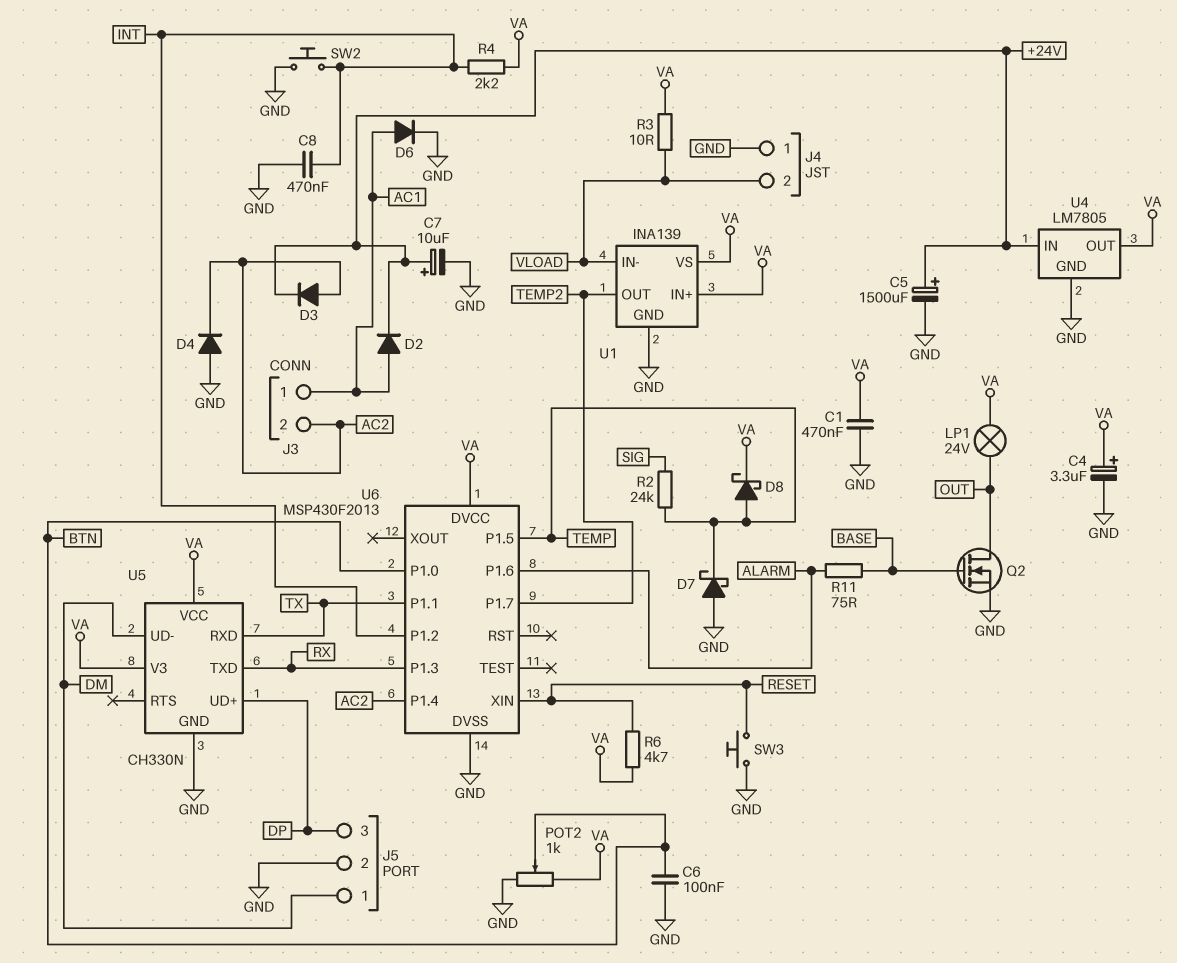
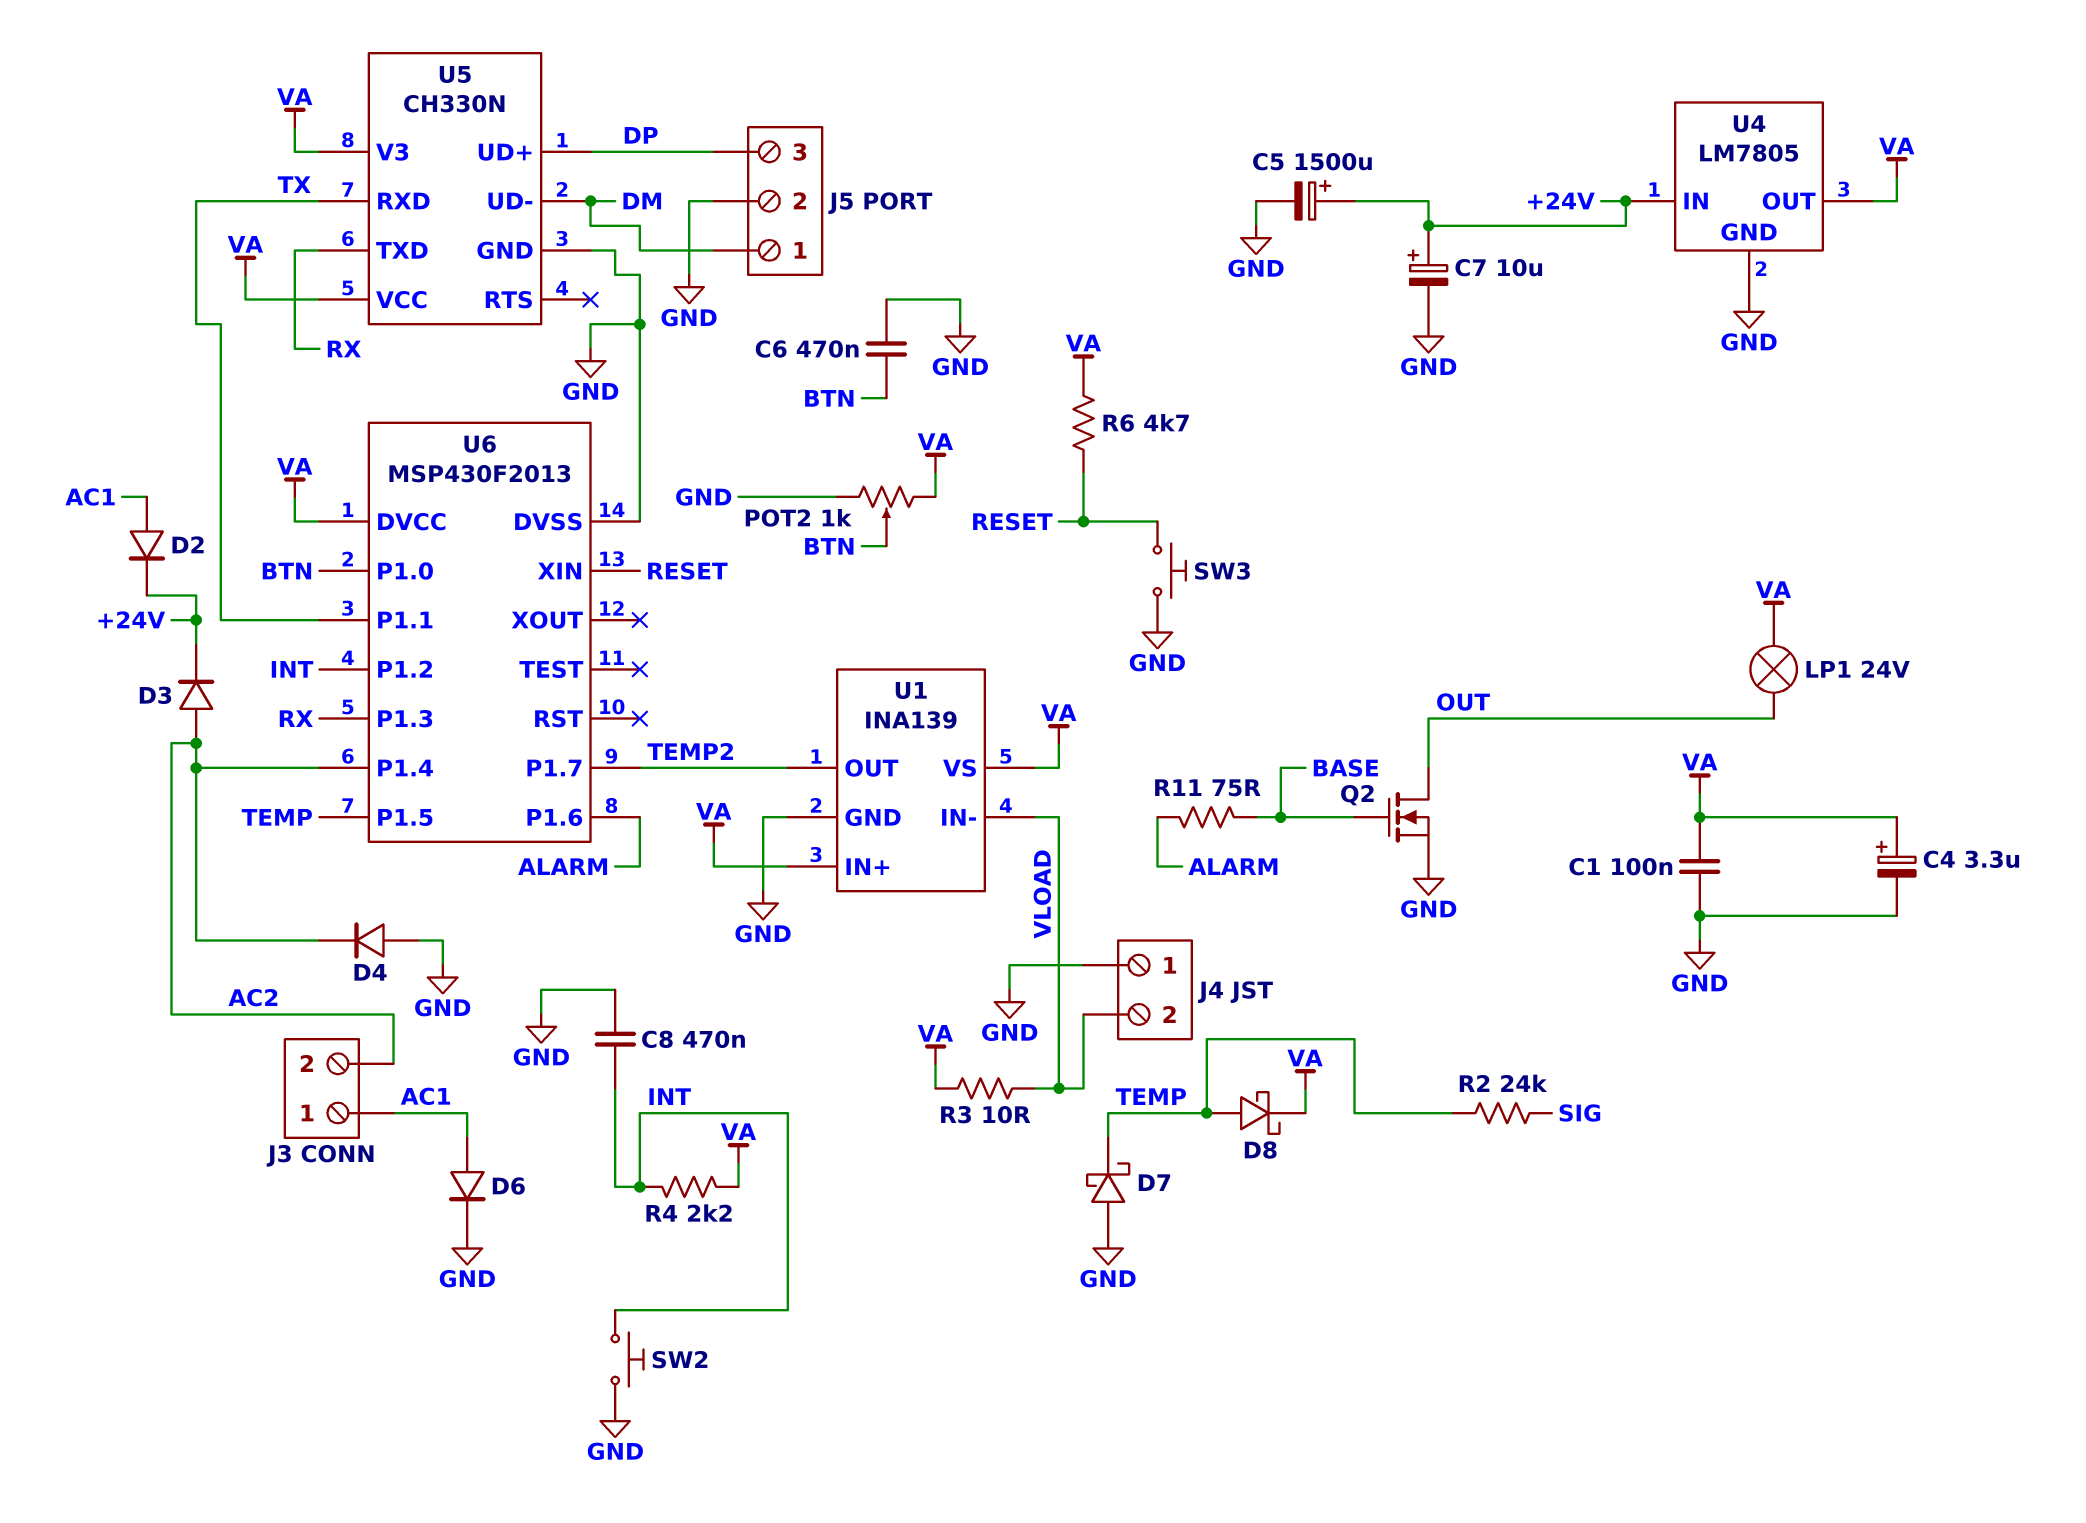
C1: 470nF (GND, VA) -> 100nF (GND, VA)
C6: 100nF (BTN, GND) -> 470nF (BTN, GND)

